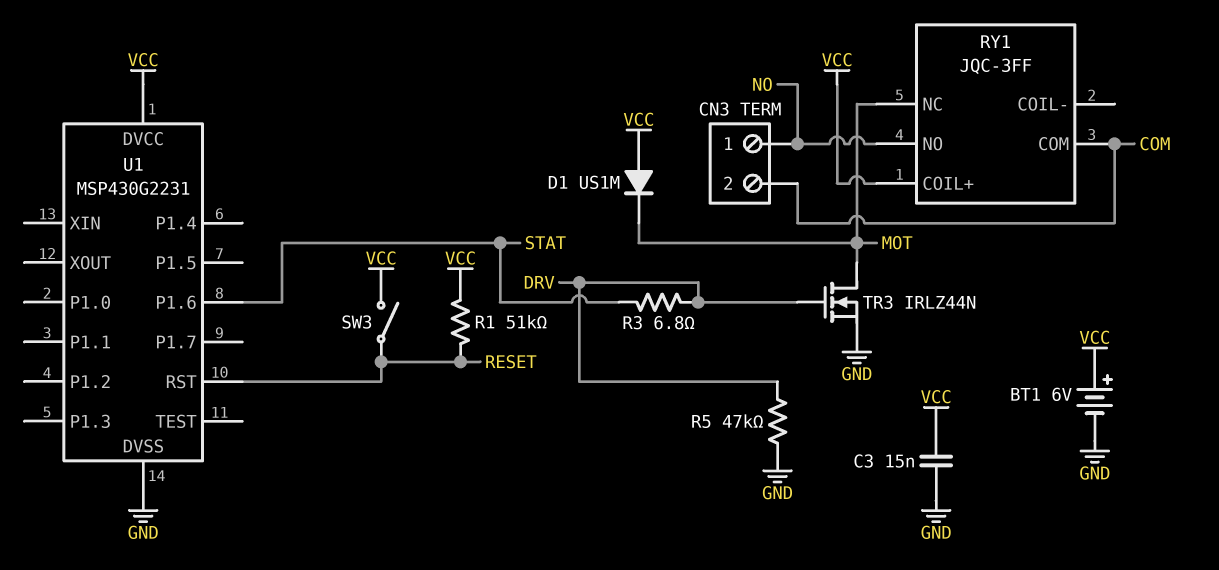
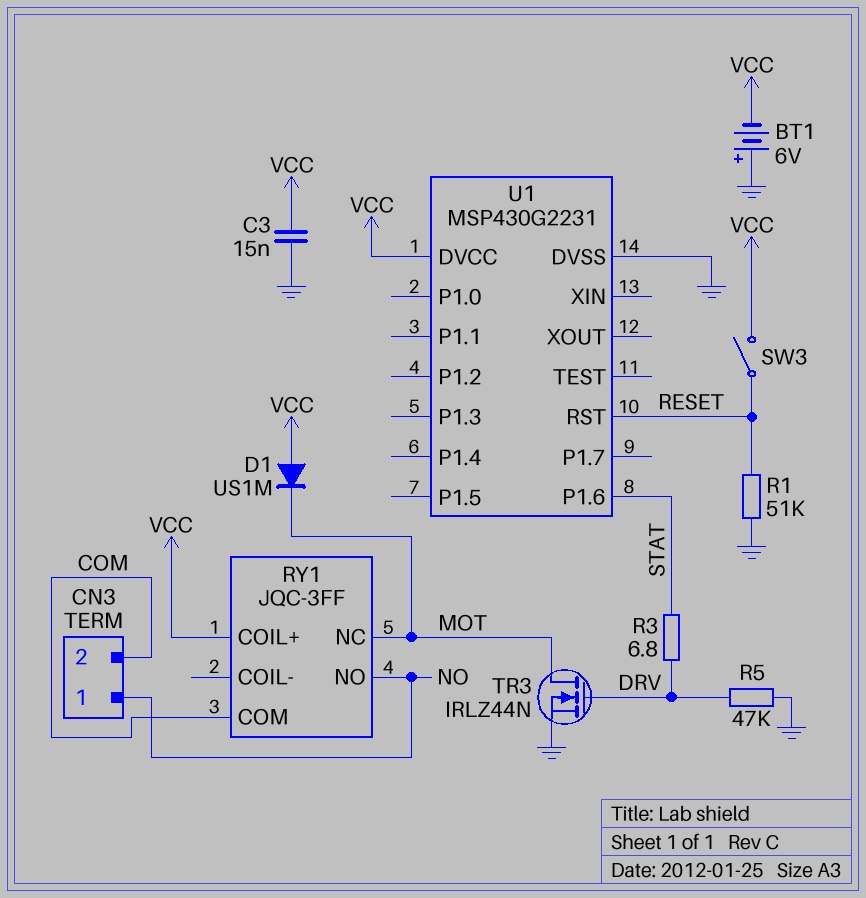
BT1: 6V (plus VCC, minus GND) -> 6V (plus GND, minus VCC)
R1: 51k (RESET, VCC) -> 51k (GND, RESET)

